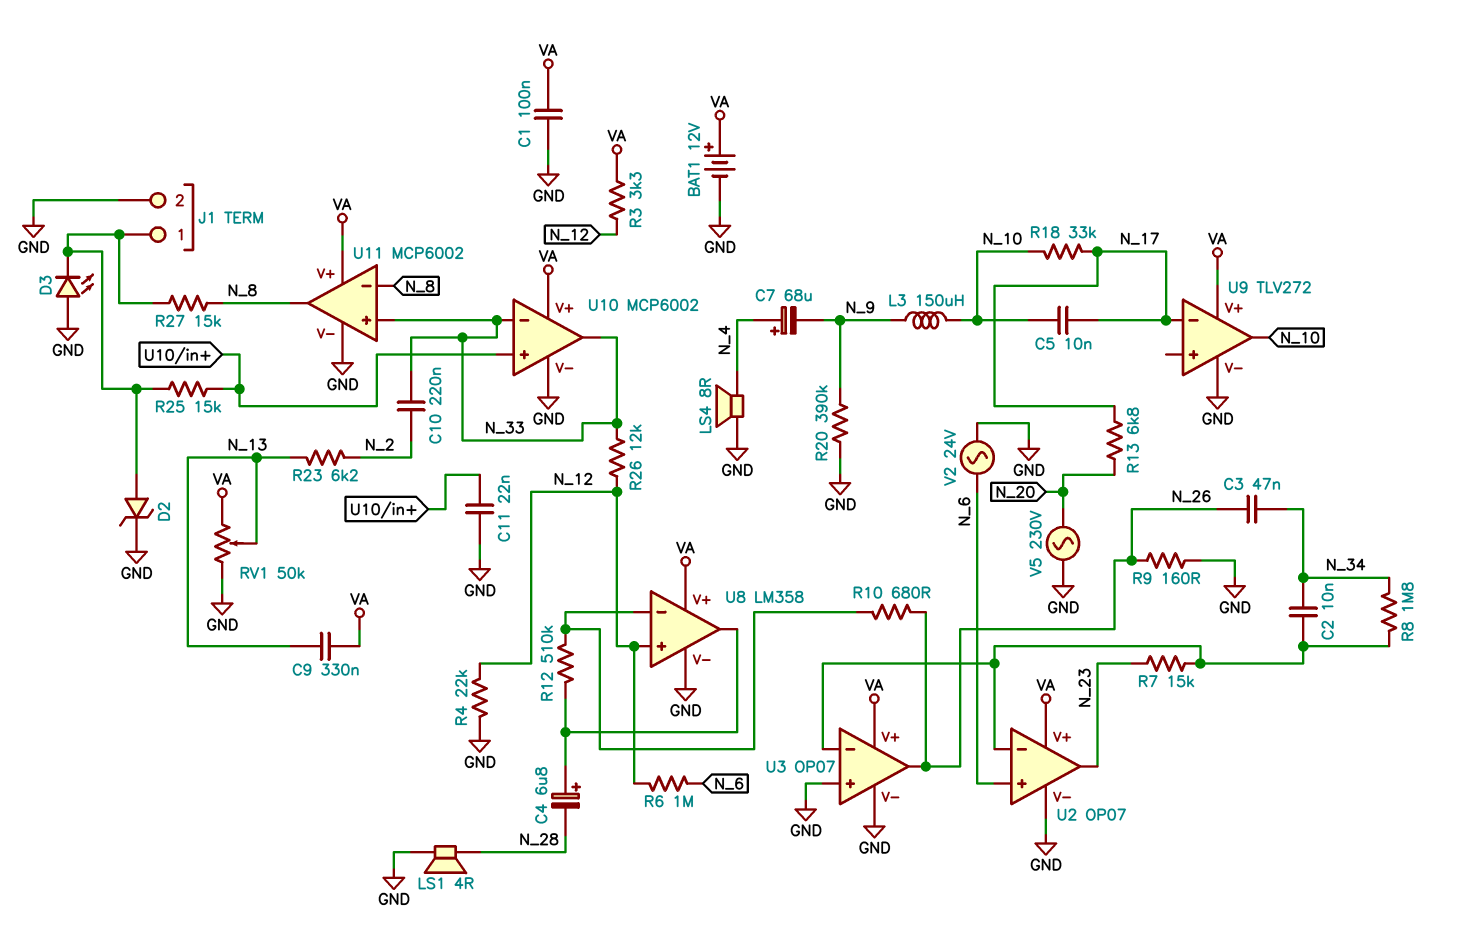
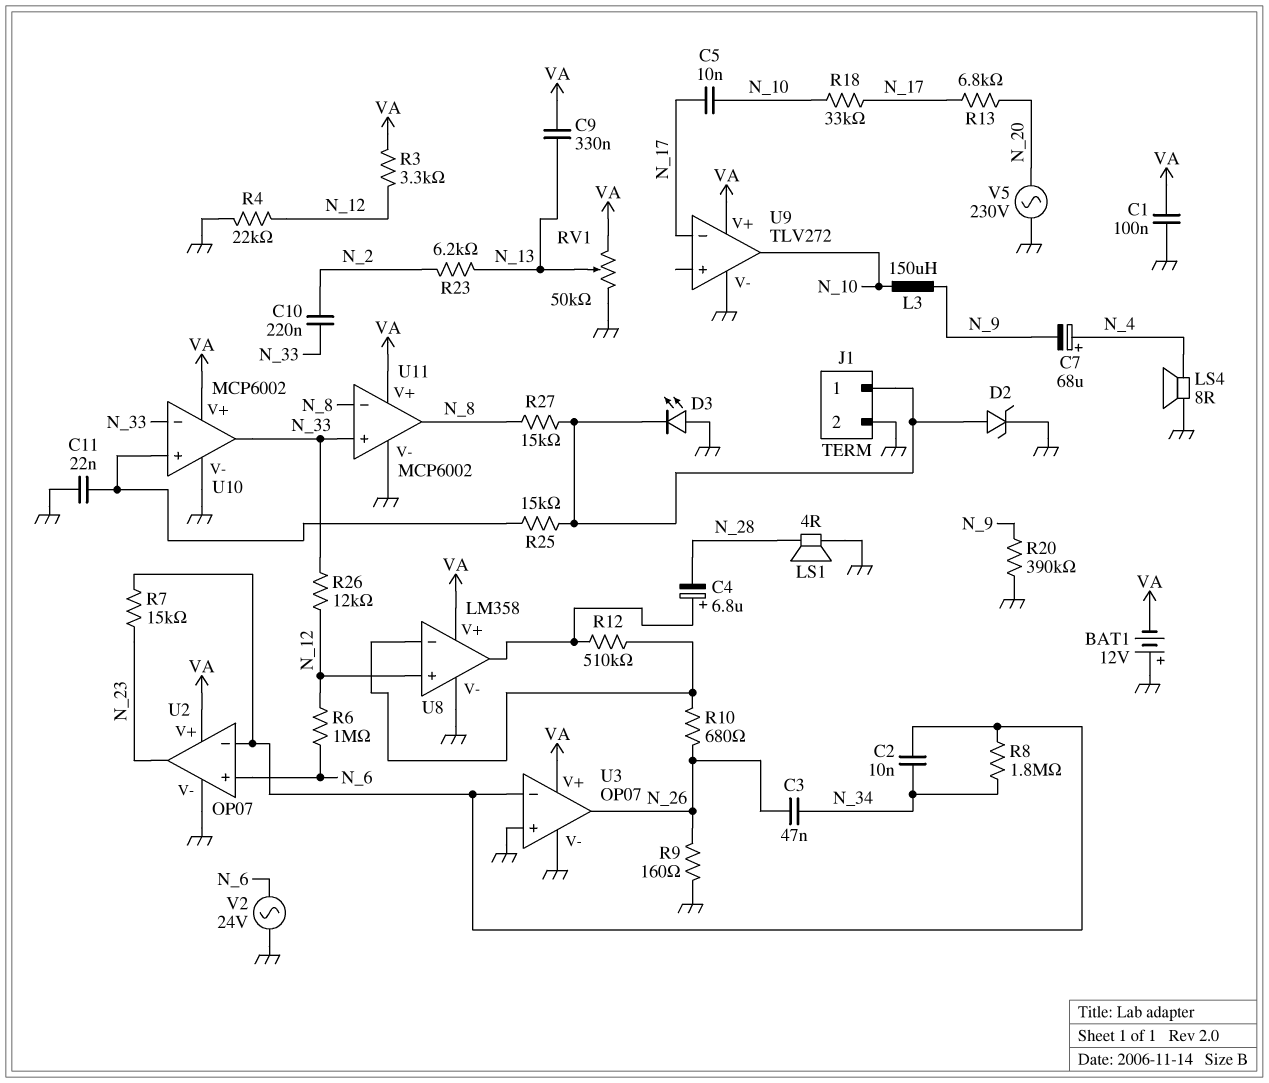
BAT1: 12V (plus VA, minus GND) -> 12V (plus GND, minus VA)

